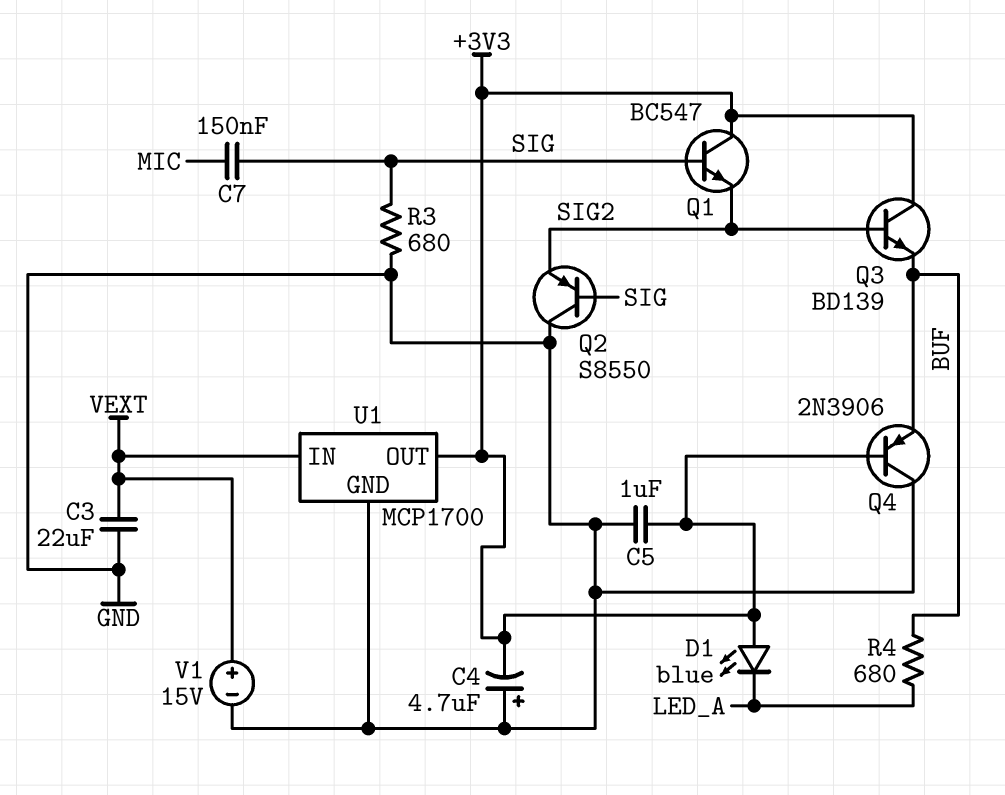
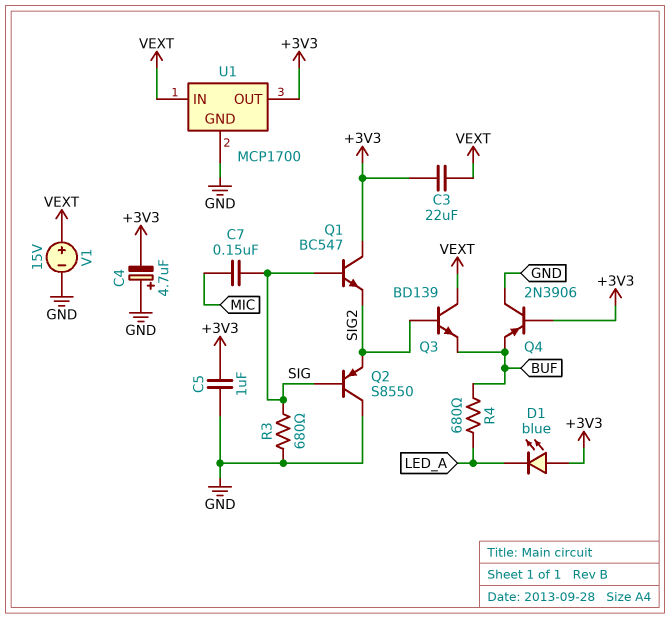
C3: 22uF (GND, VEXT) -> 22uF (+3V3, VEXT)
Q3: NPN BD139 (B SIG2, C +3V3, E BUF) -> NPN BD139 (B SIG2, C VEXT, E BUF)

